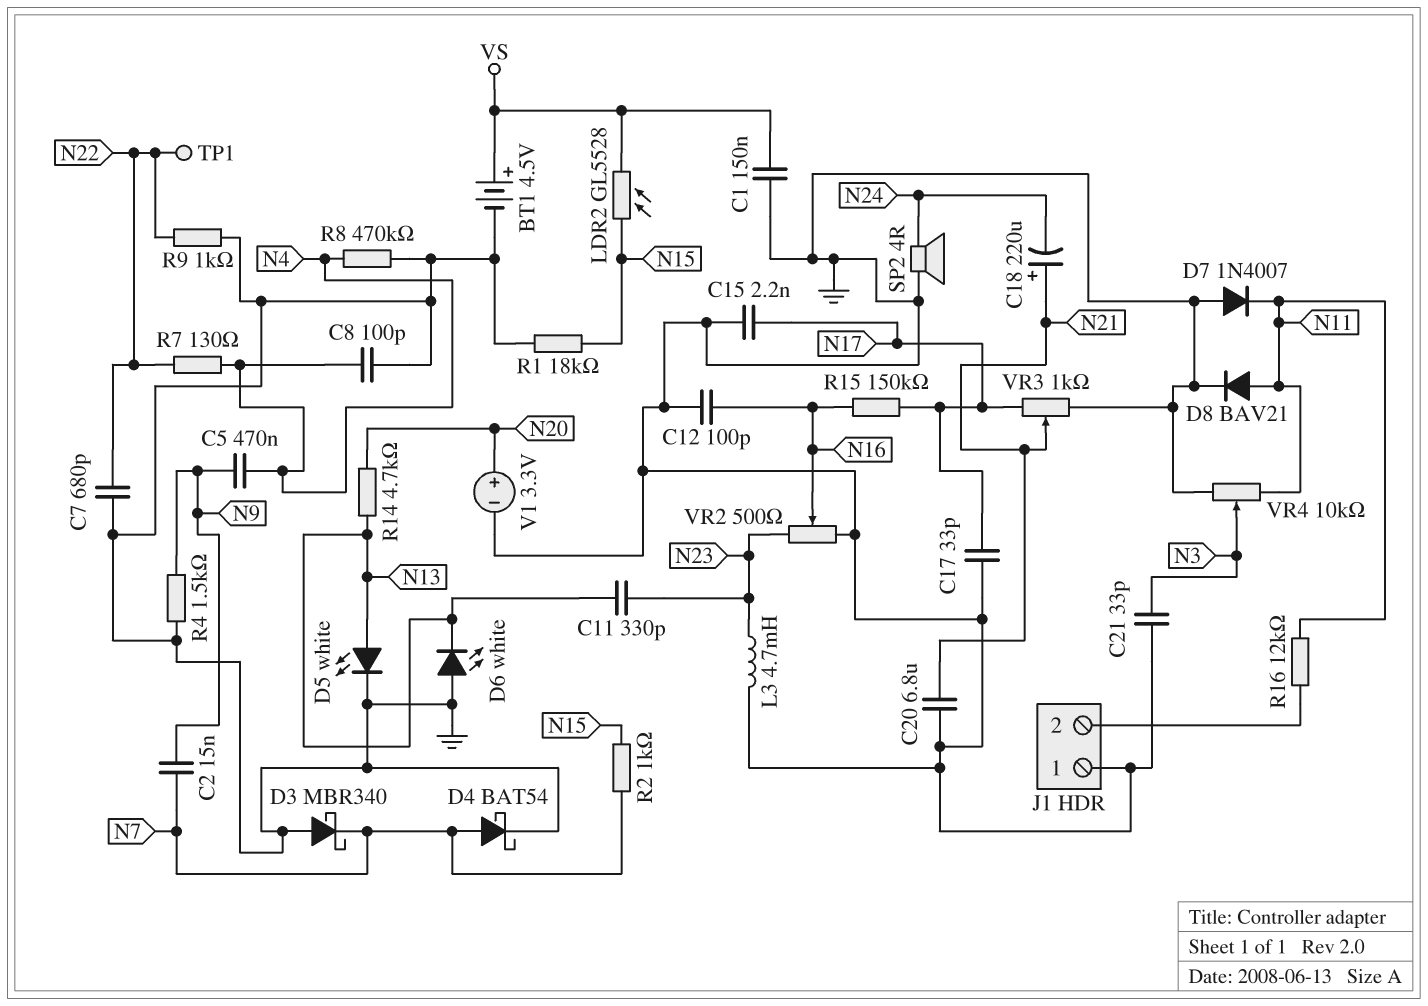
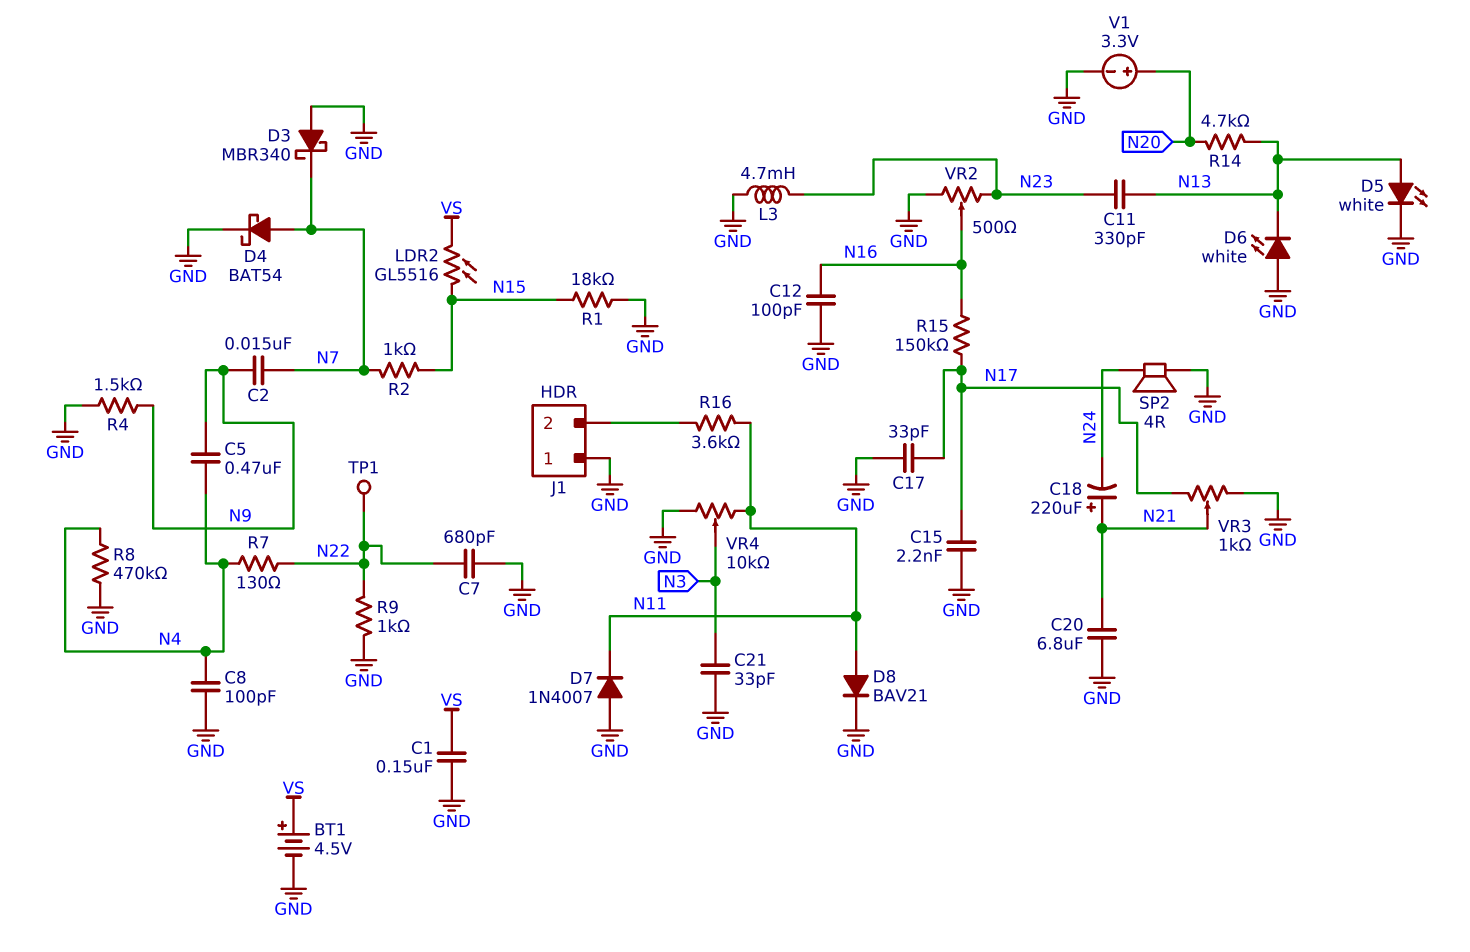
LDR2: GL5528 (N15, VS) -> GL5516 (N15, VS)
R16: 12k (J1/2, N11) -> 3.6k (J1/2, N11)

